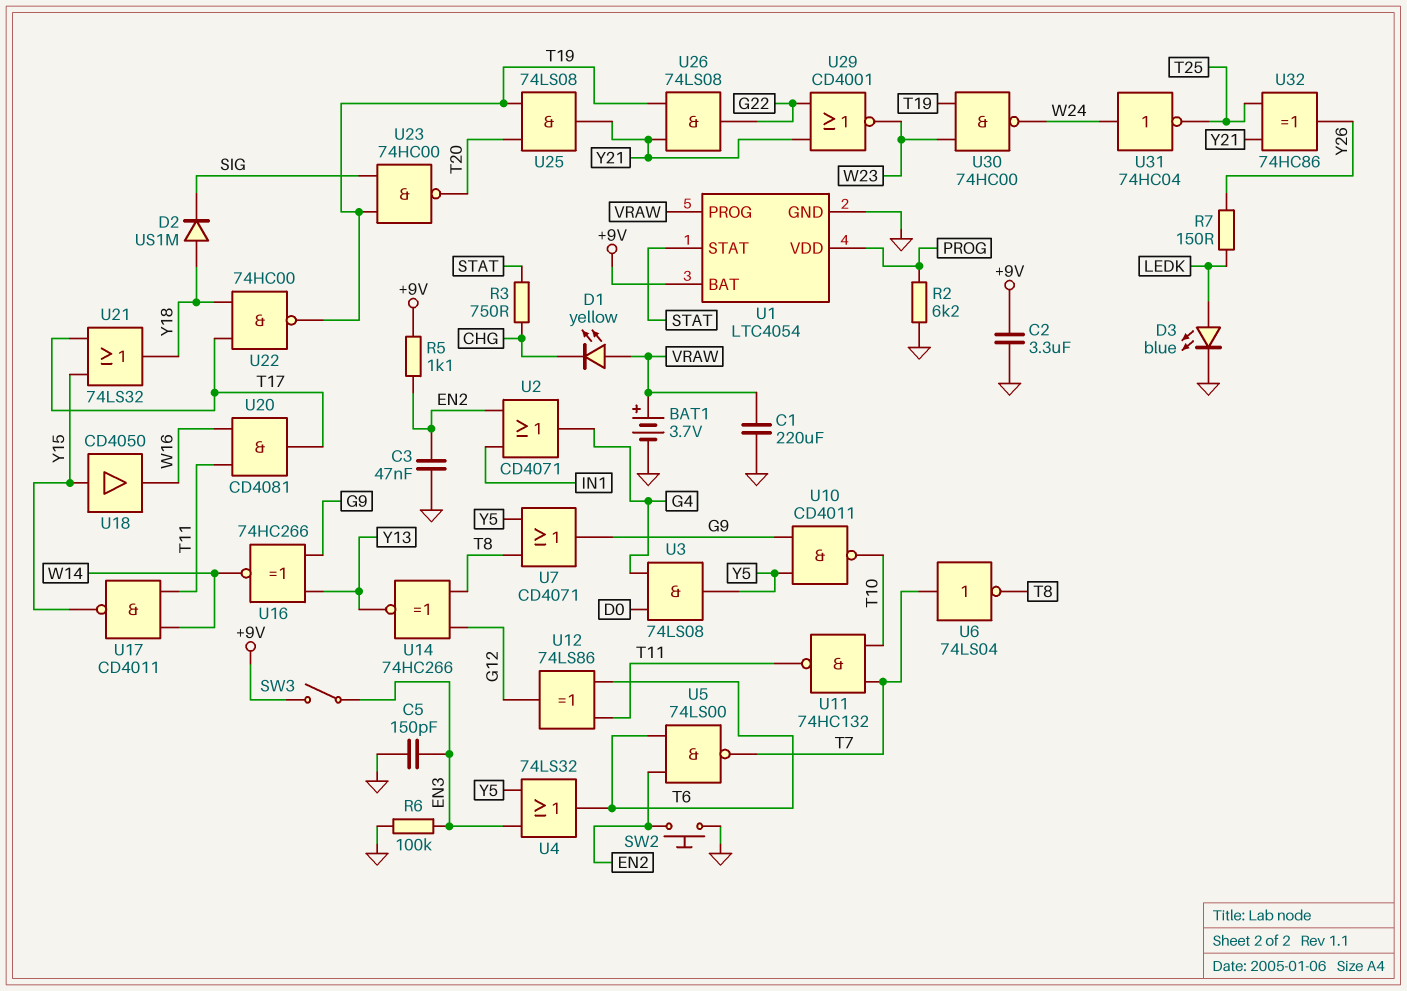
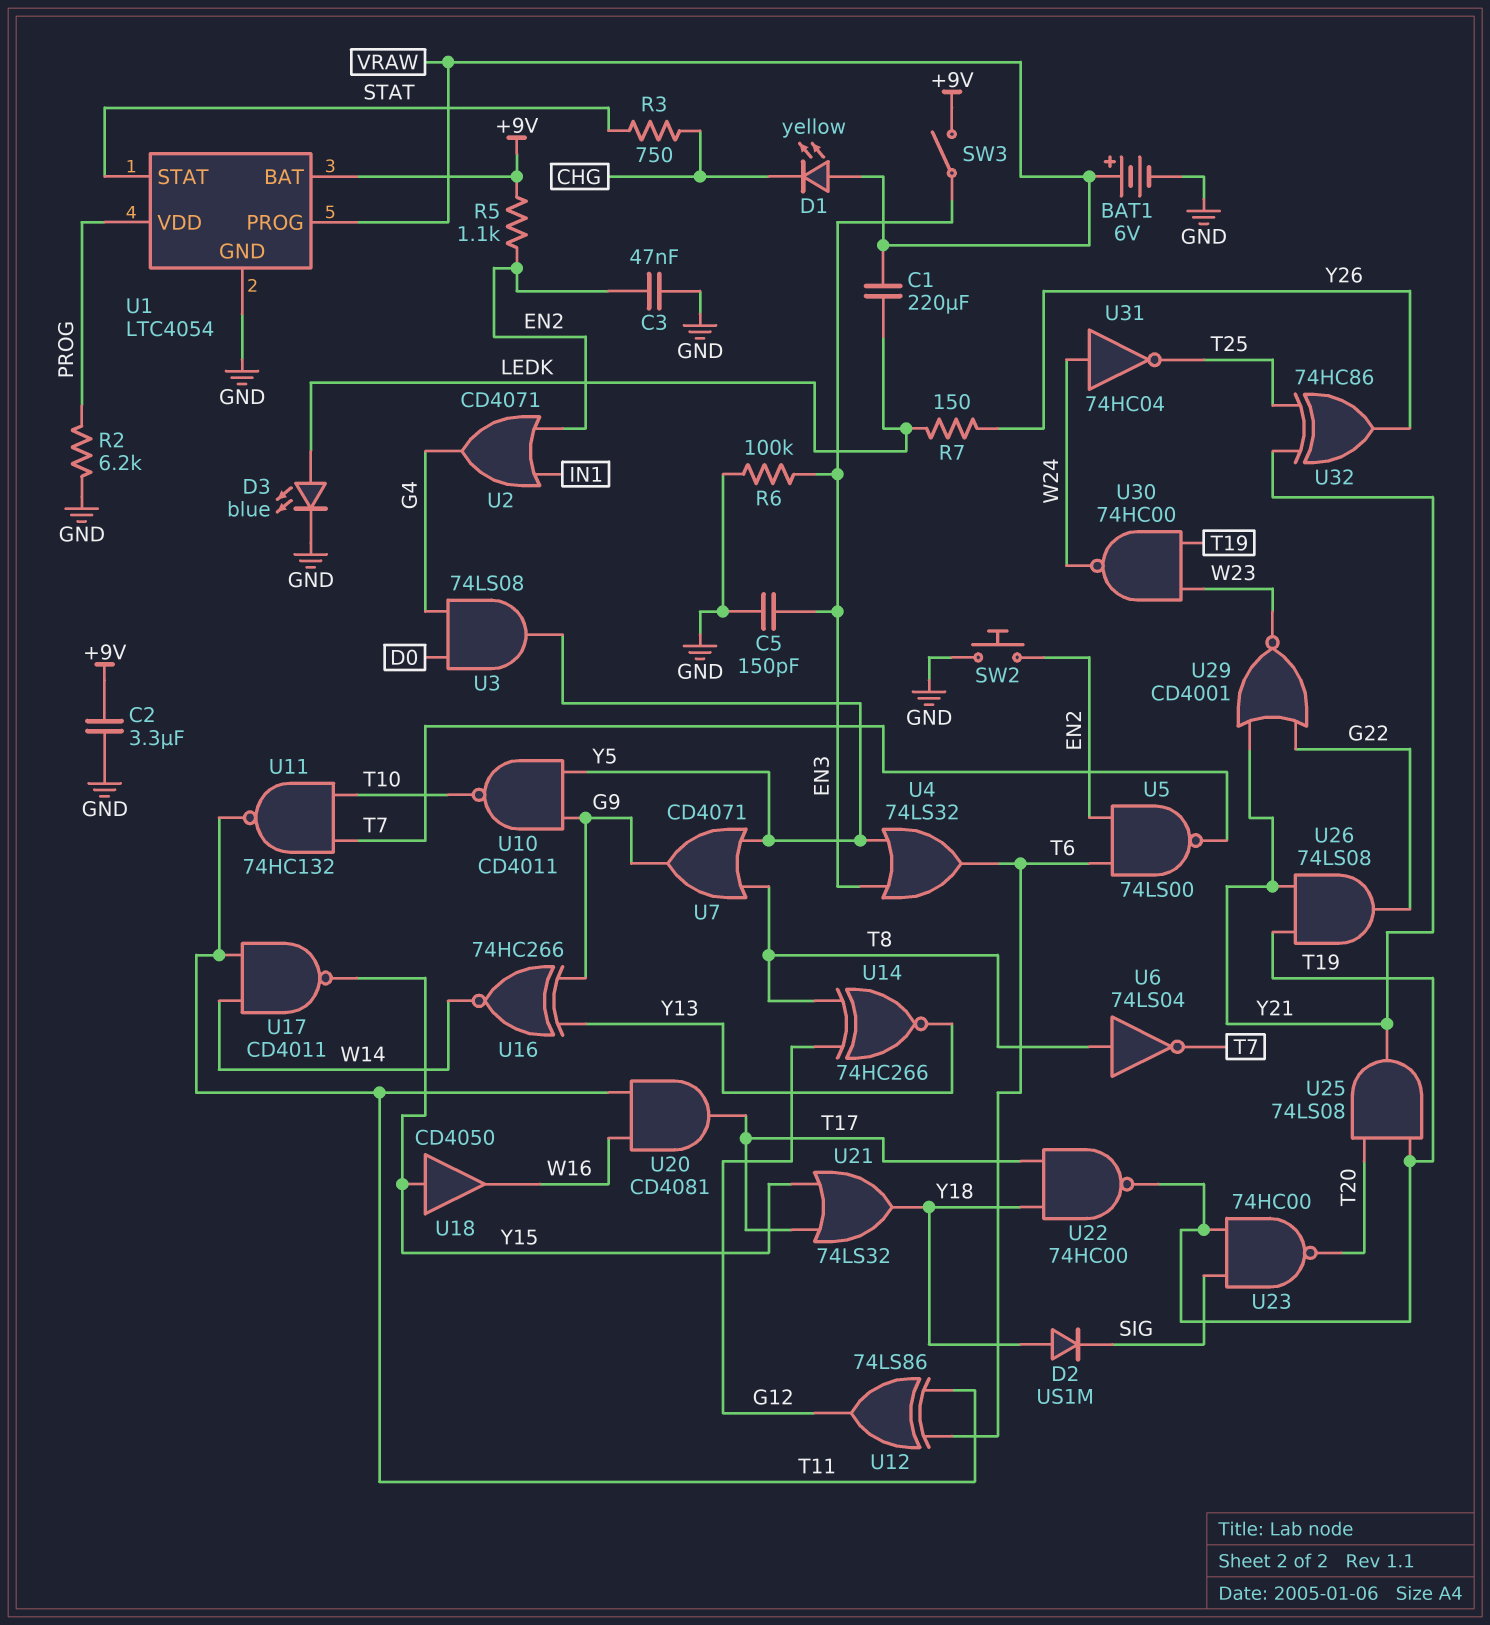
BAT1: 3.7V (plus VRAW, minus GND) -> 6V (plus VRAW, minus GND)
C1: 220uF (GND, VRAW) -> 220uF (LEDK, VRAW)
U6: NOT 74LS04 (in T7, out T8) -> NOT 74LS04 (in T8, out T7)

